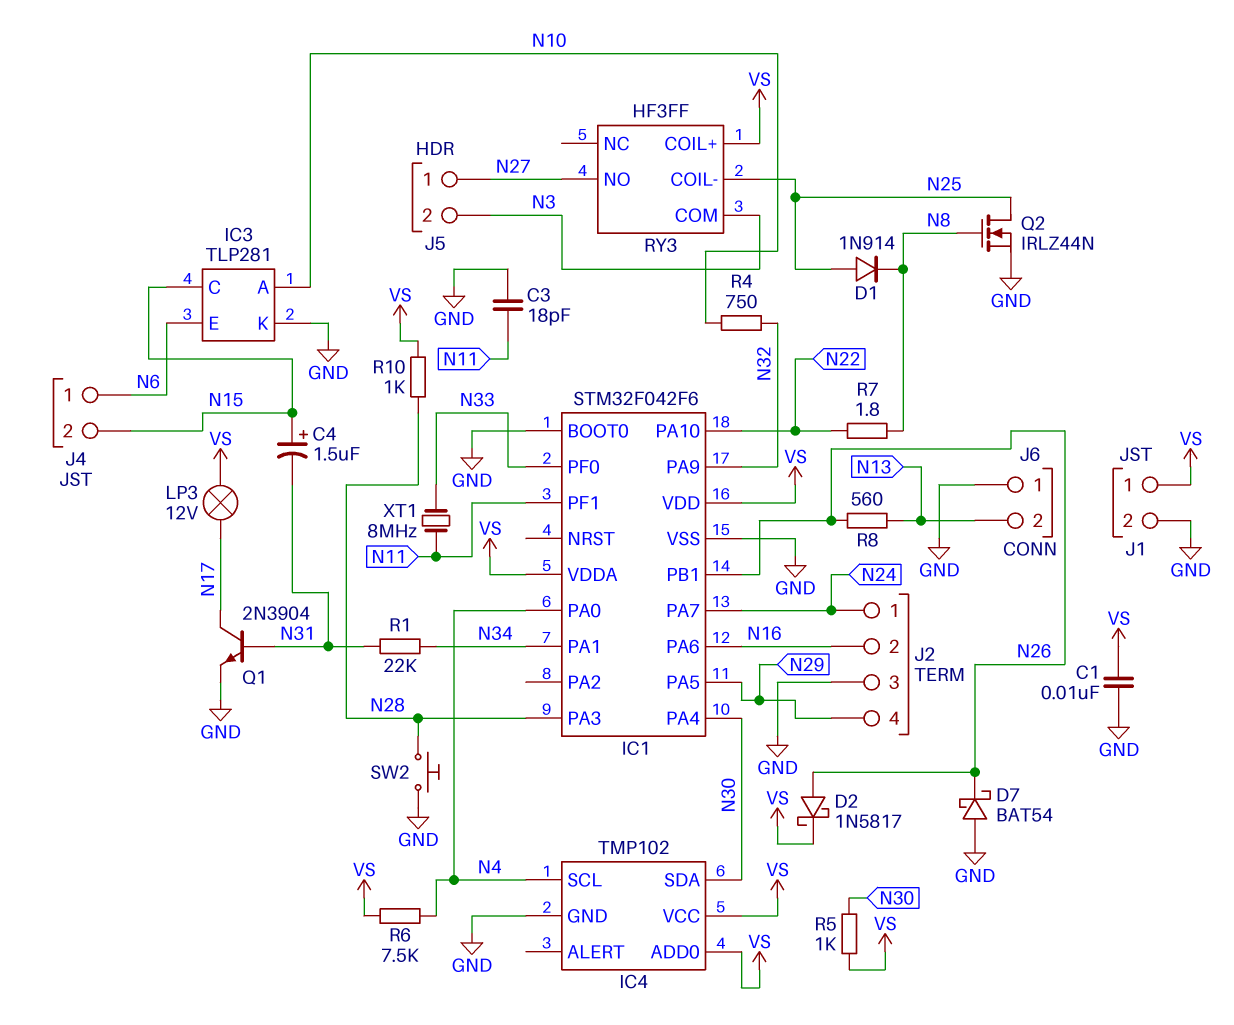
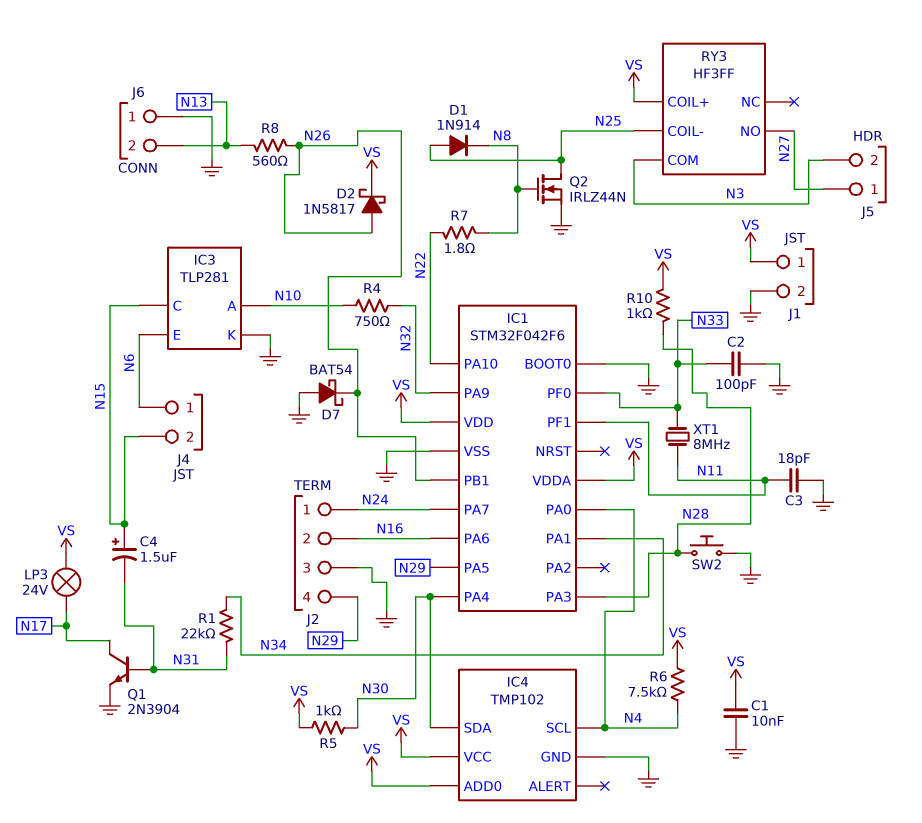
C2: none -> 100pF (GND, N33)
LP3: lamp 12V (N17, VS) -> lamp 24V (N17, VS)

